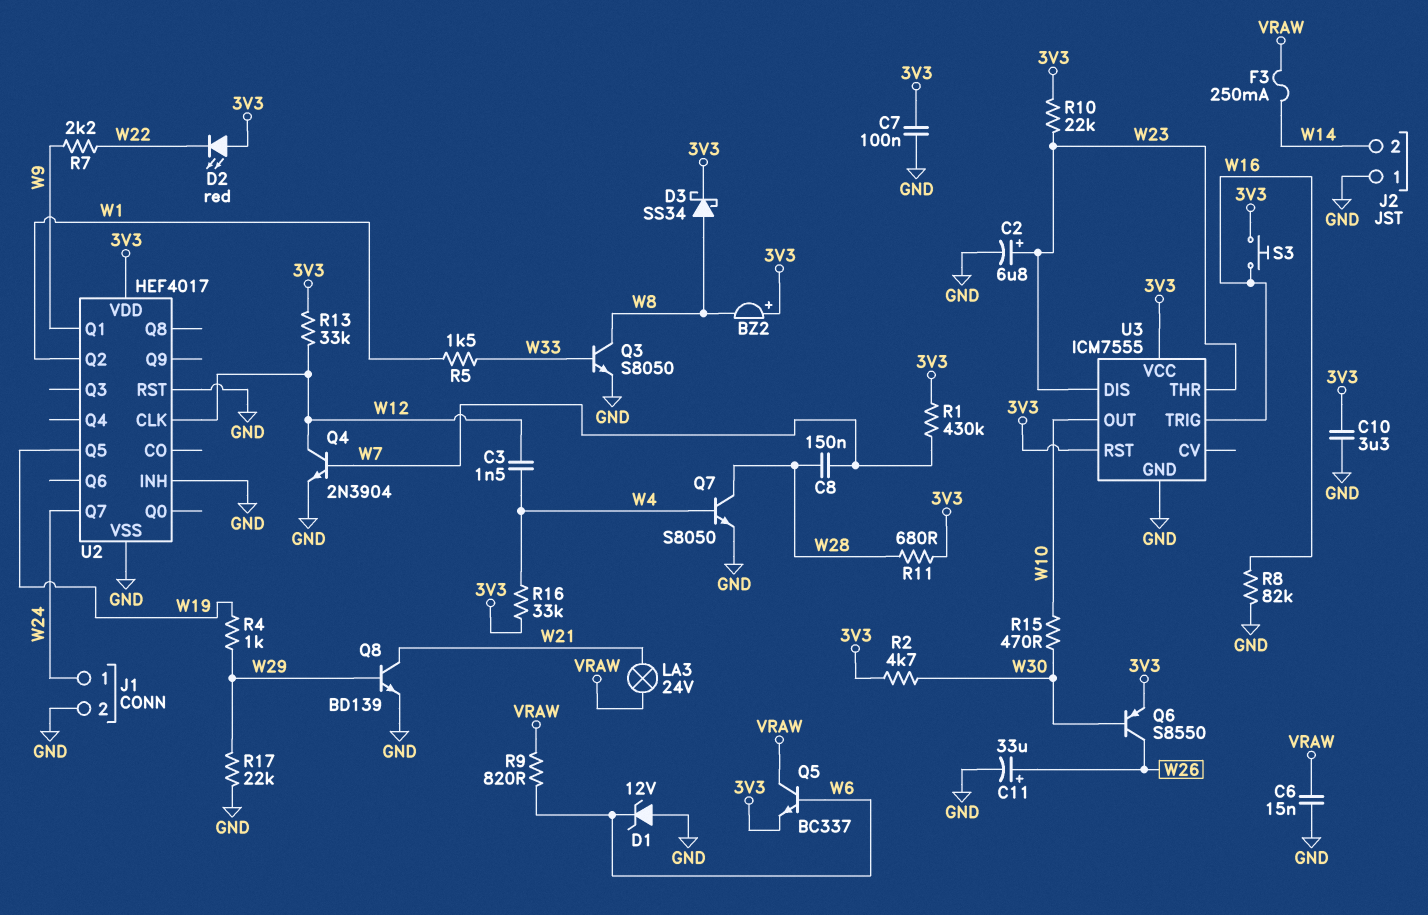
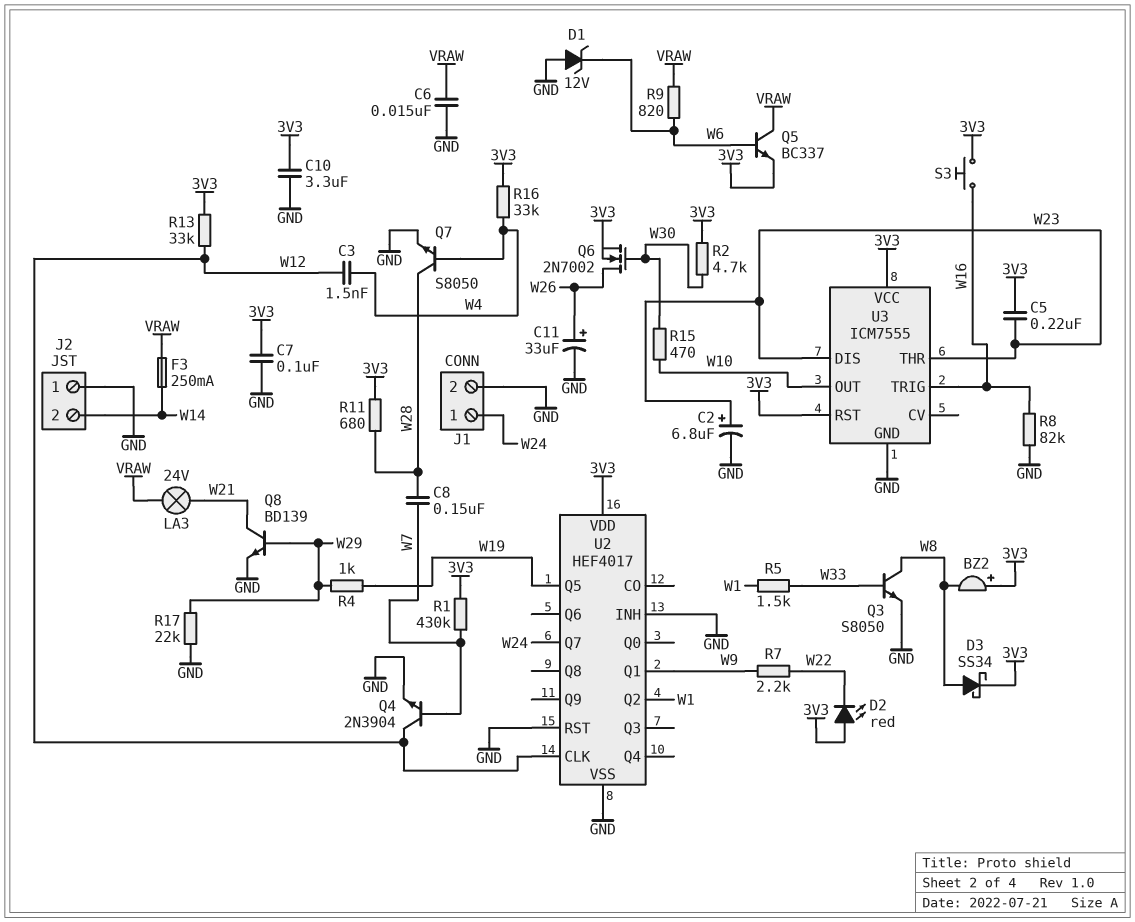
C5: none -> 220nF (3V3, W23)
Q6: PNP S8550 (B W30, C W26, E 3V3) -> NMOS 2N7002 (G W30, D W26, S 3V3)
R10: 22k (3V3, W23) -> none

